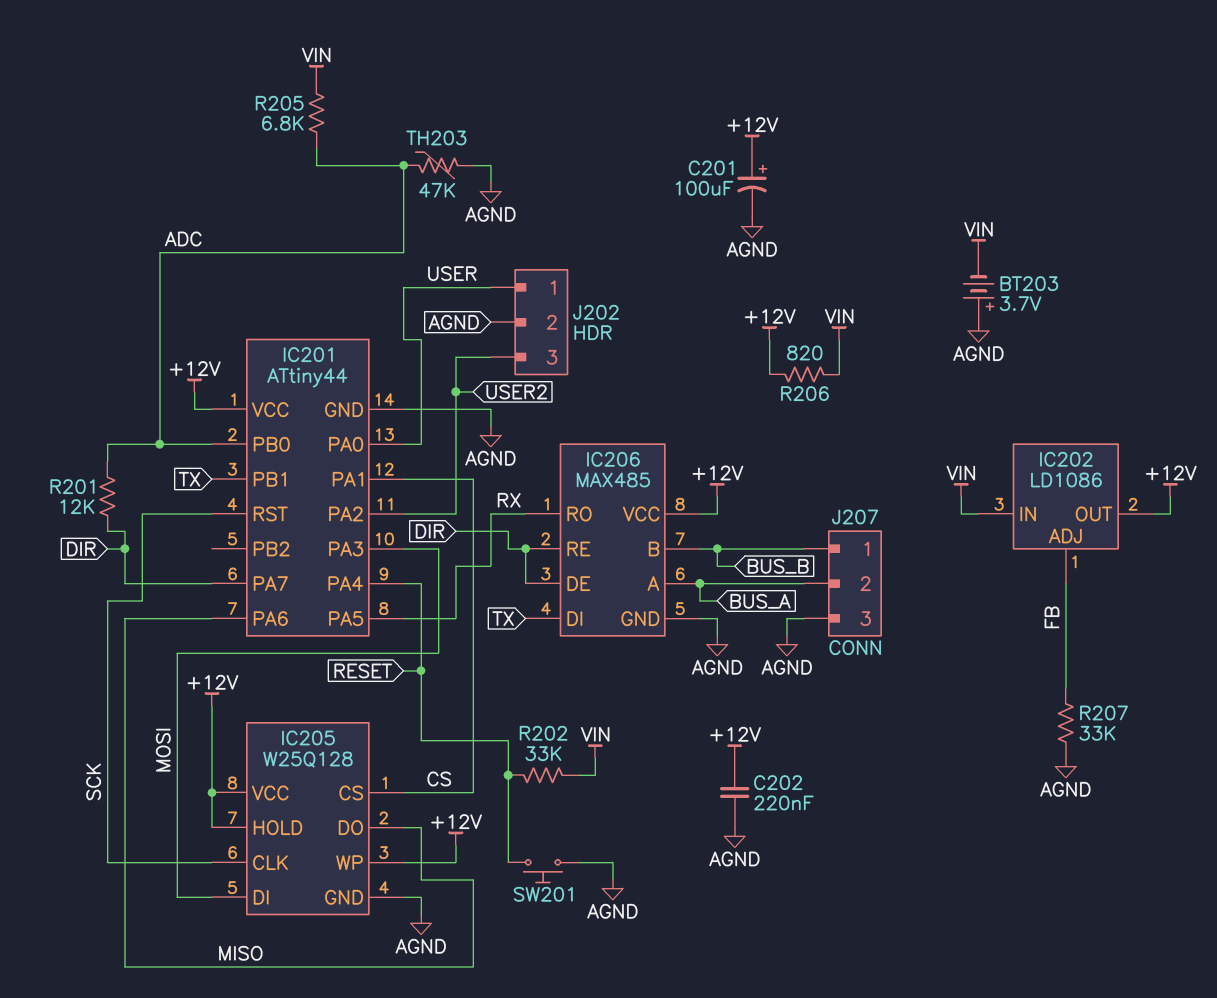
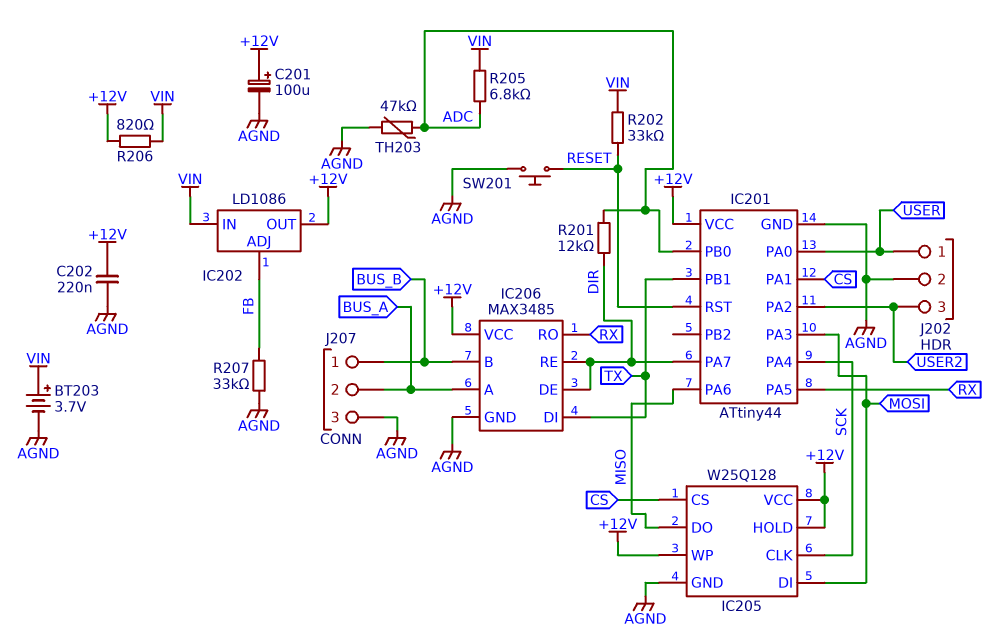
BT203: 3.7V (plus AGND, minus VIN) -> 3.7V (plus VIN, minus AGND)
IC201 pin PA4: RESET -> SCK
IC201 pin RST: SCK -> RESET
IC206: MAX485 -> MAX3485

